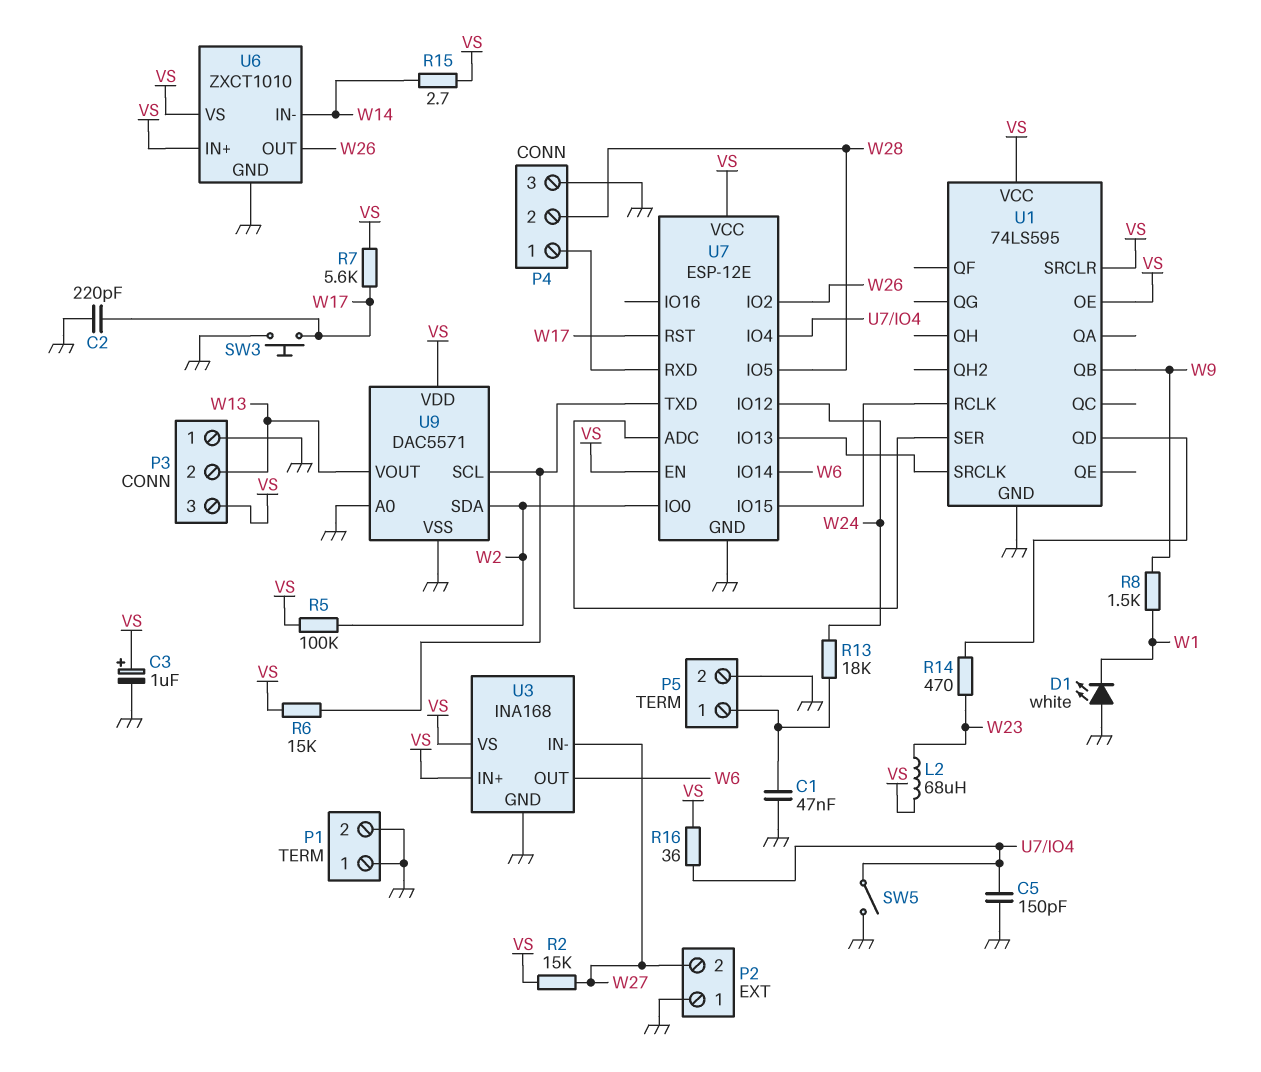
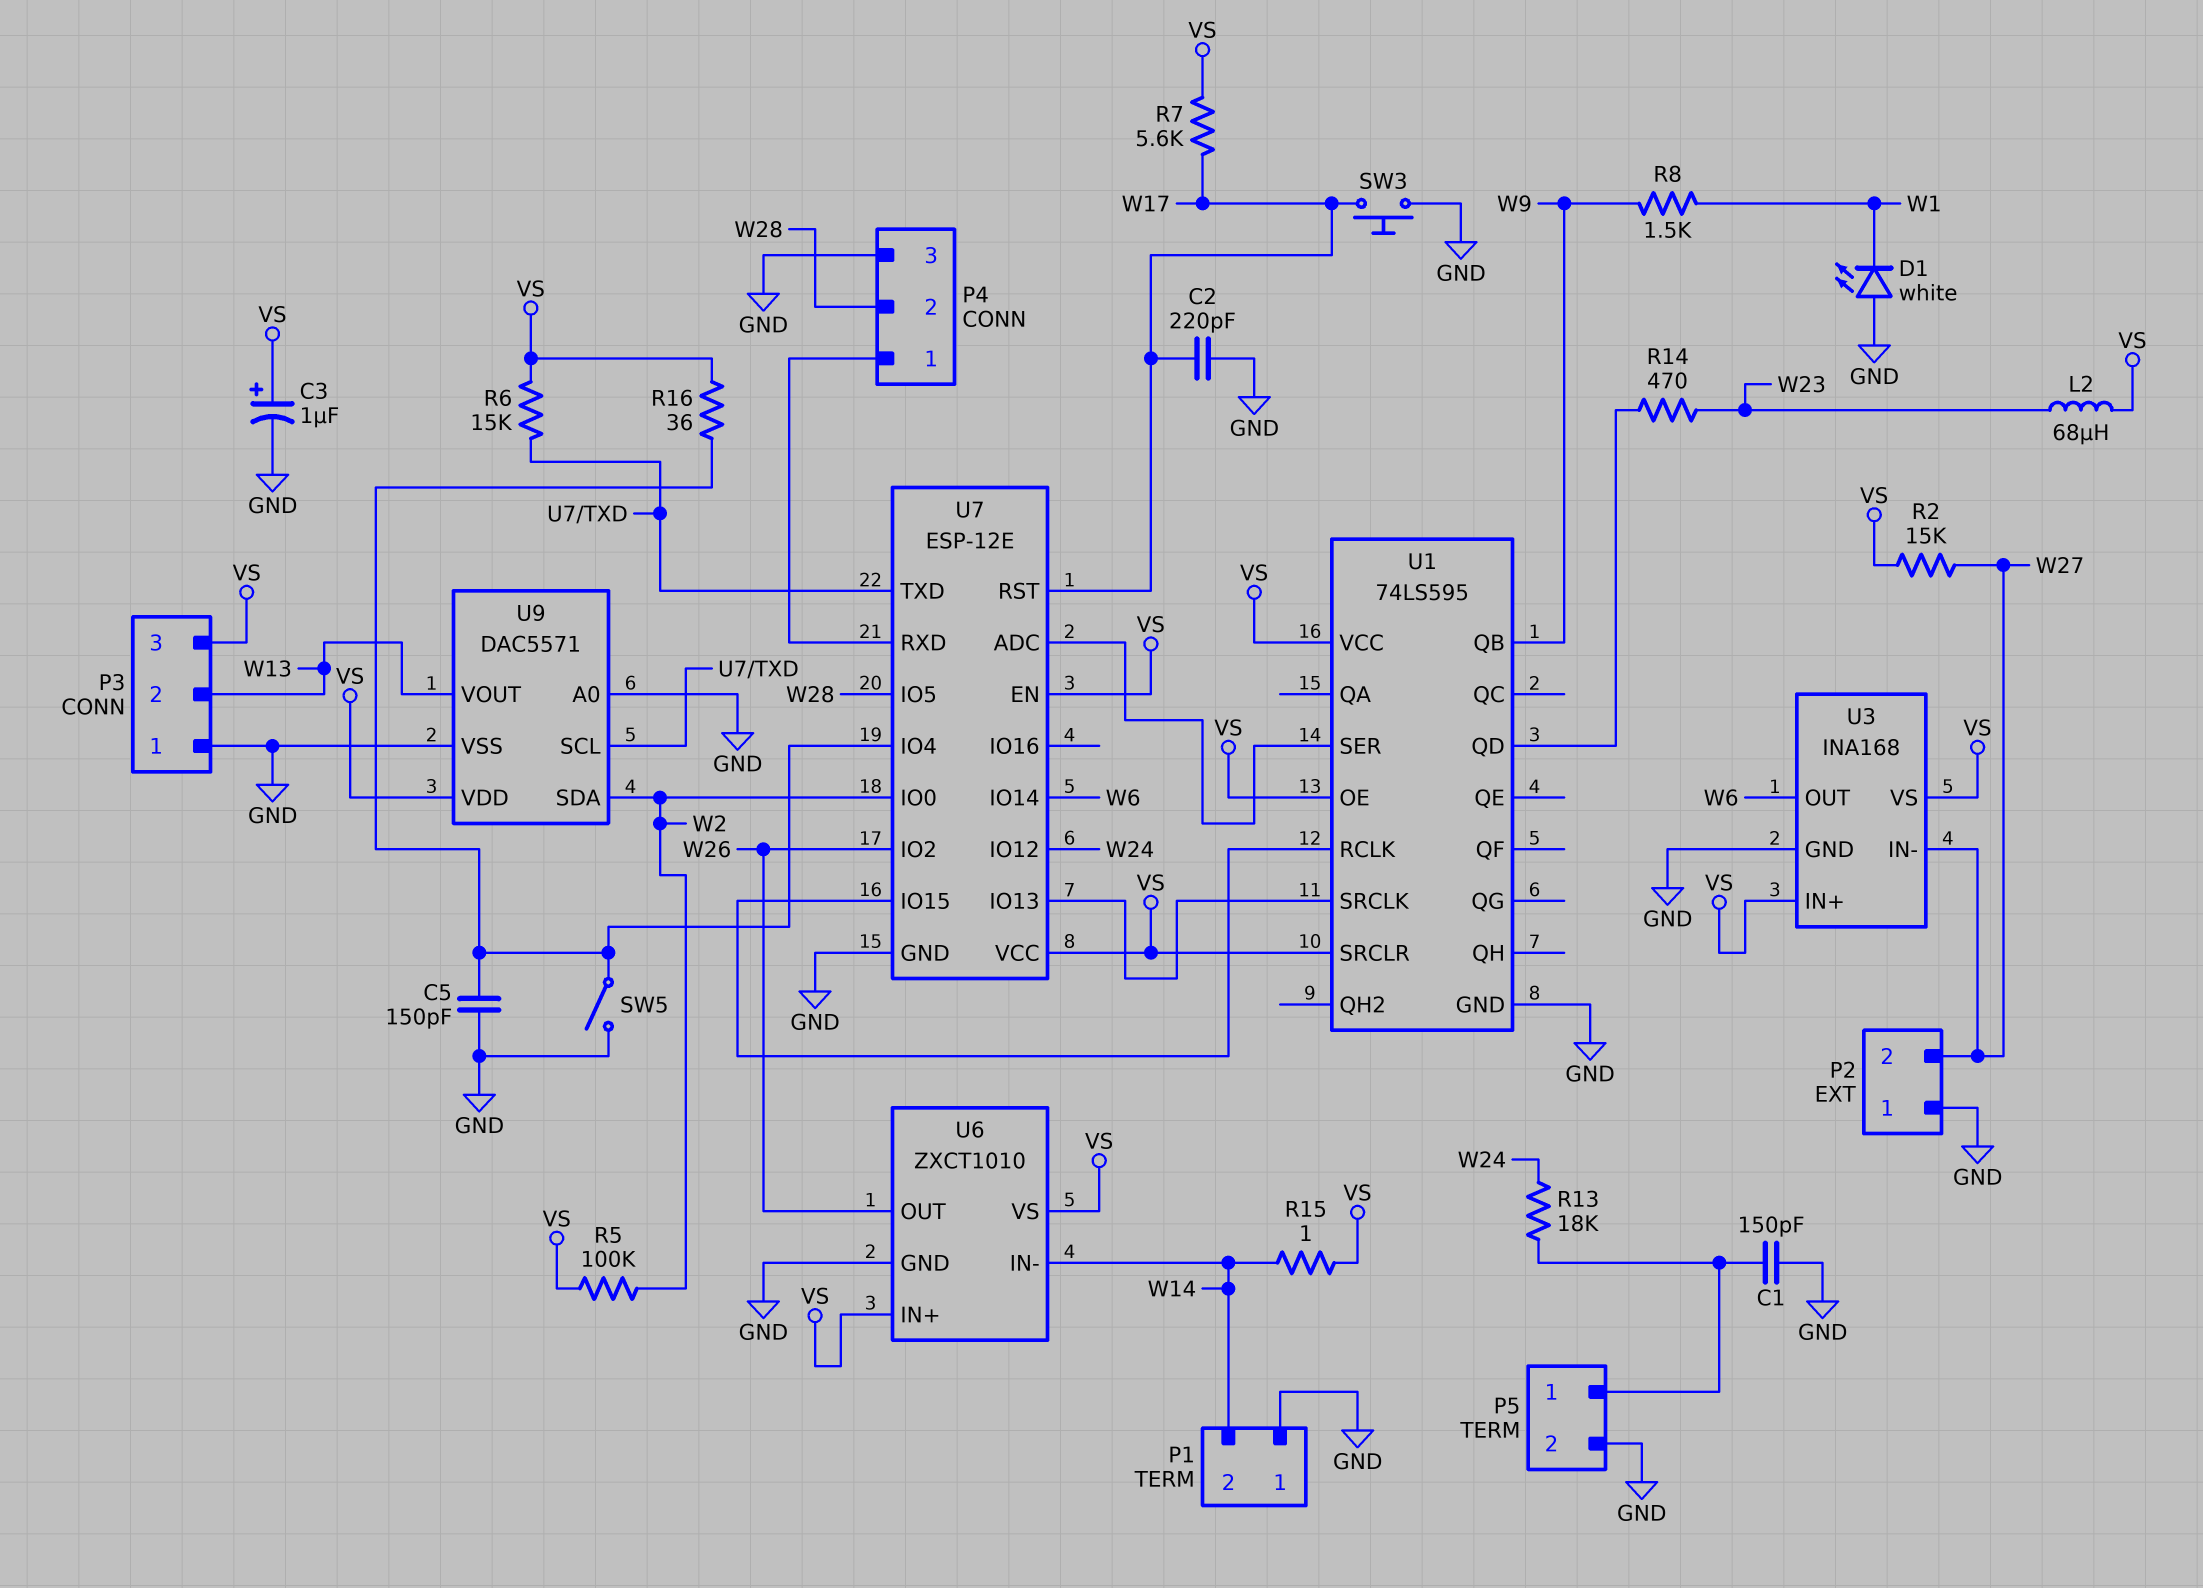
C1: 47nF (GND, P5/1) -> 150pF (GND, P5/1)
P1 pin 2: GND -> W14
R15: 2.7 (VS, W14) -> 1 (VS, W14)

